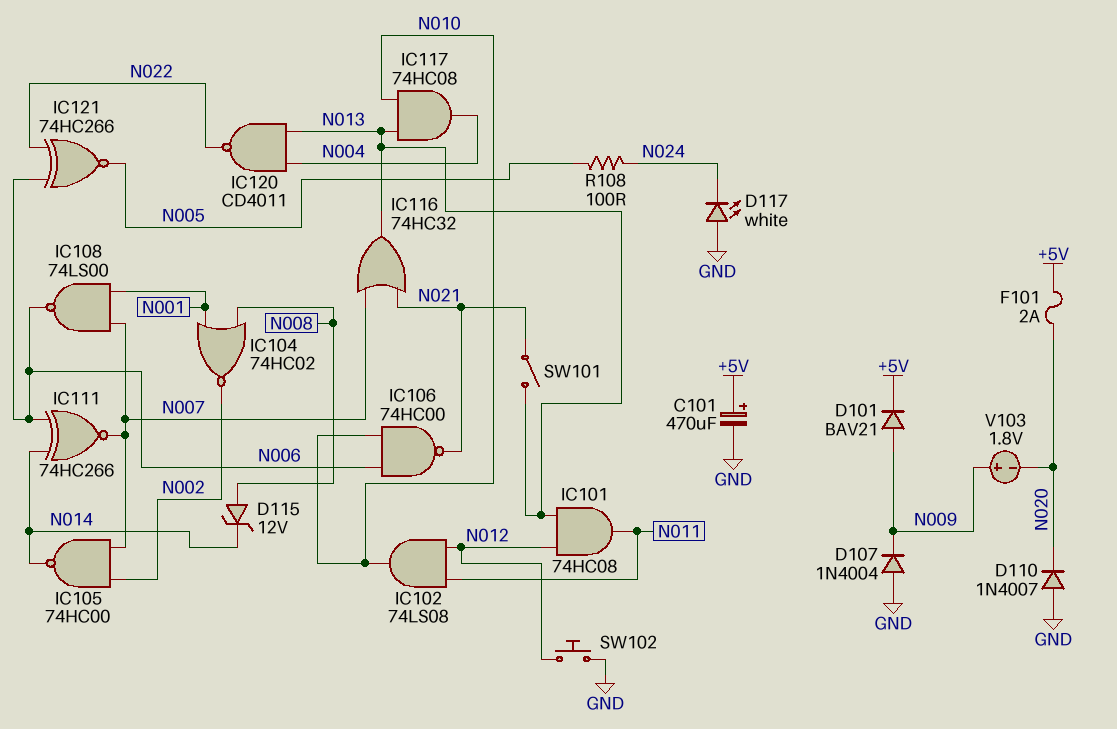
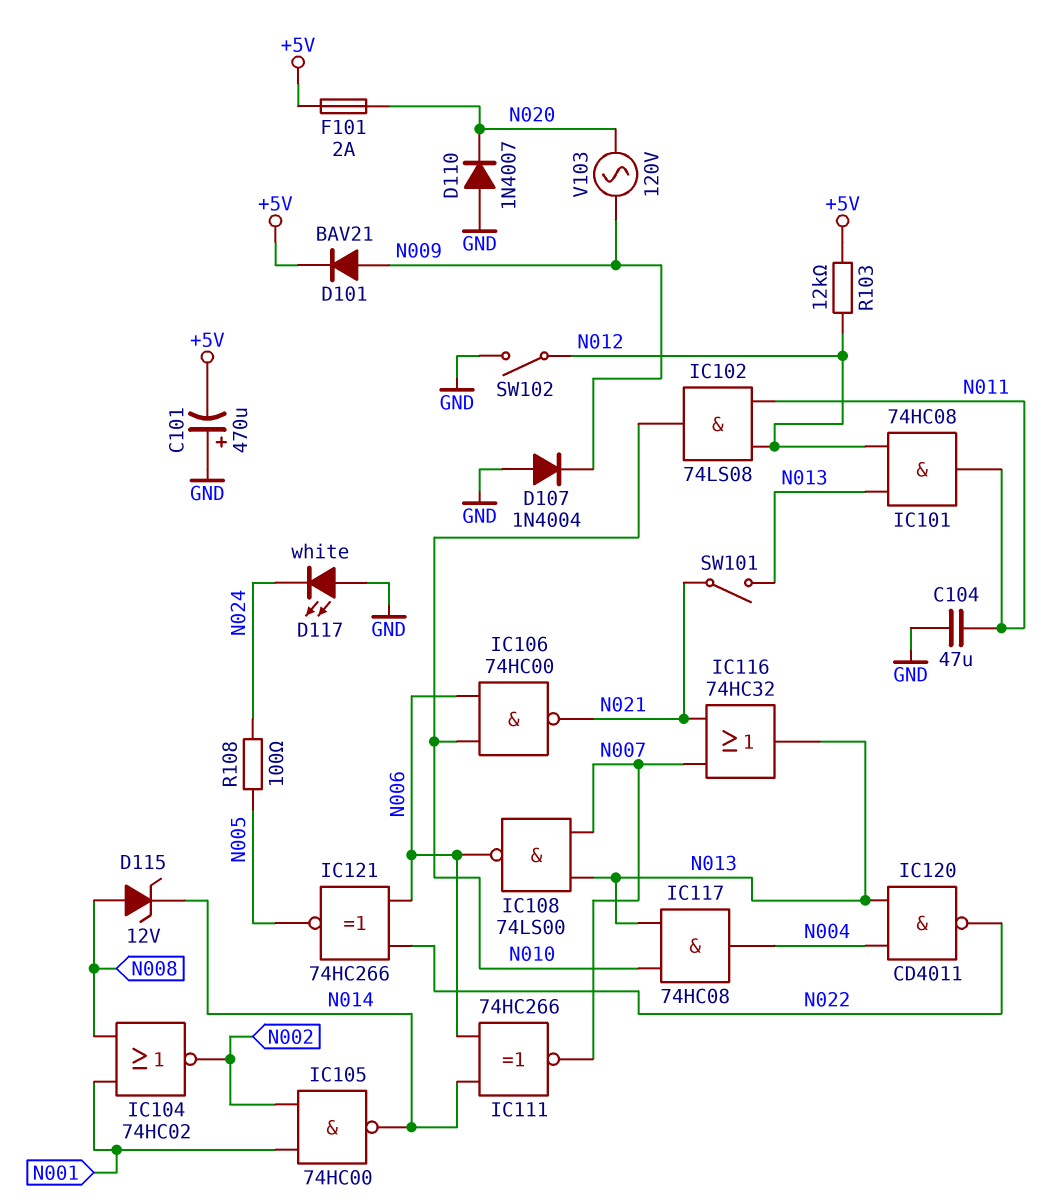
C101: 470uF (plus +5V, minus GND) -> 470uF (plus GND, minus +5V)
C104: none -> 47uF (GND, N011)
IC105: NAND 74HC00 (in N002, in N007, out N014) -> NAND 74HC00 (in N001, in N002, out N014)
IC108: NAND 74LS00 (in N001, in N007, out N006) -> NAND 74LS00 (in N007, in N013, out N006)
R103: none -> 12k (+5V, N012)
SW102: button (GND, N012) -> switch (GND, N012)
V103: 1.8V (plus N009, minus N020) -> AC 120V (N009, N020)

